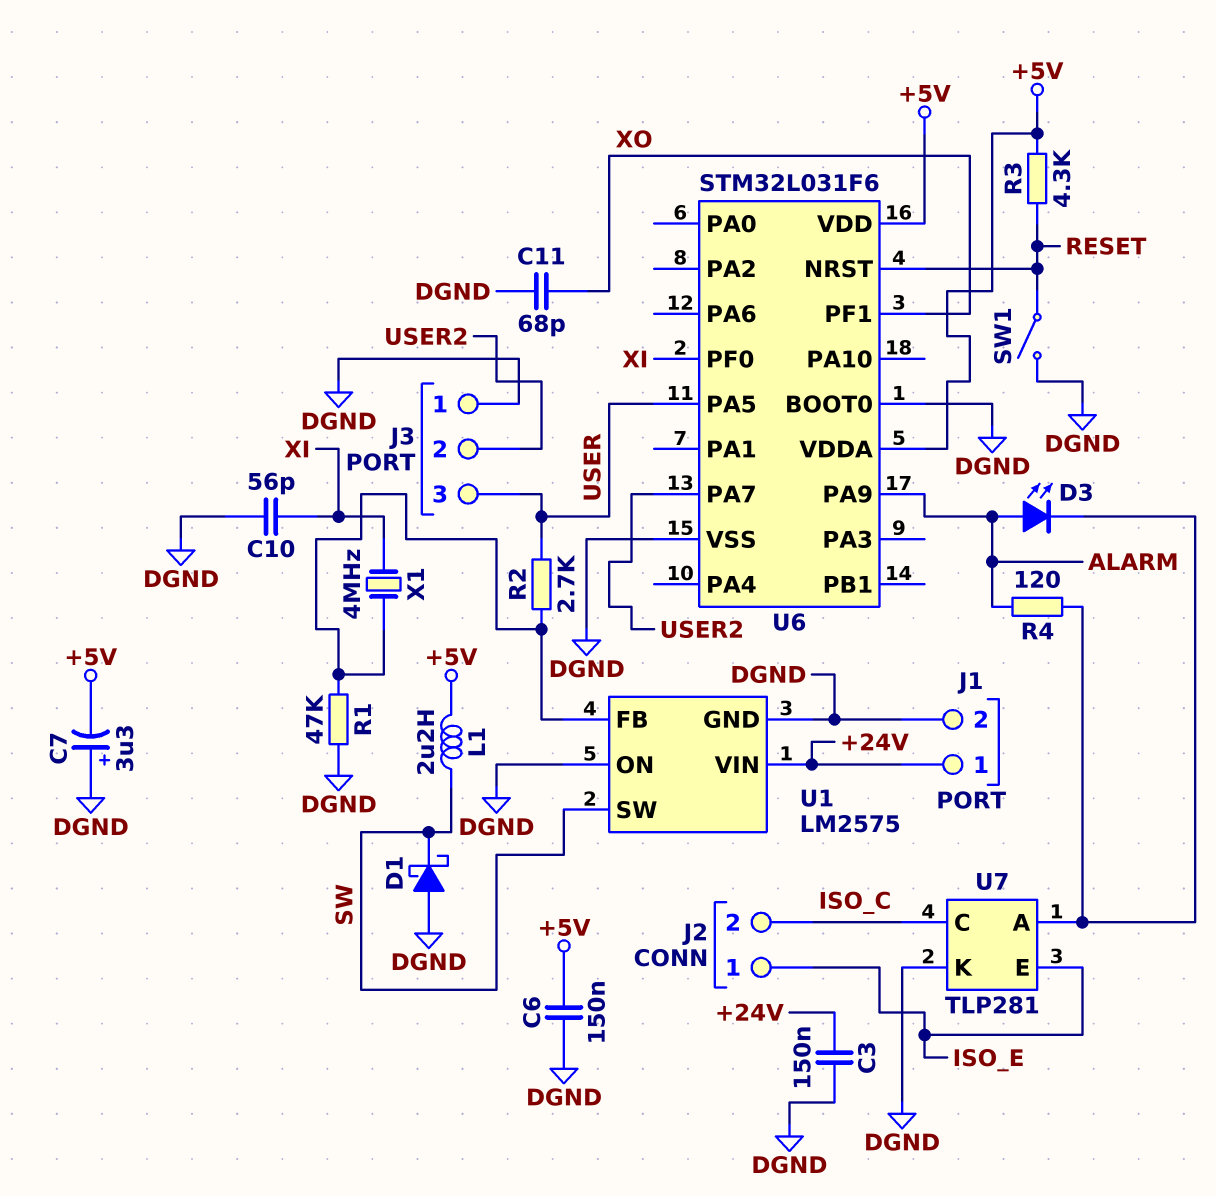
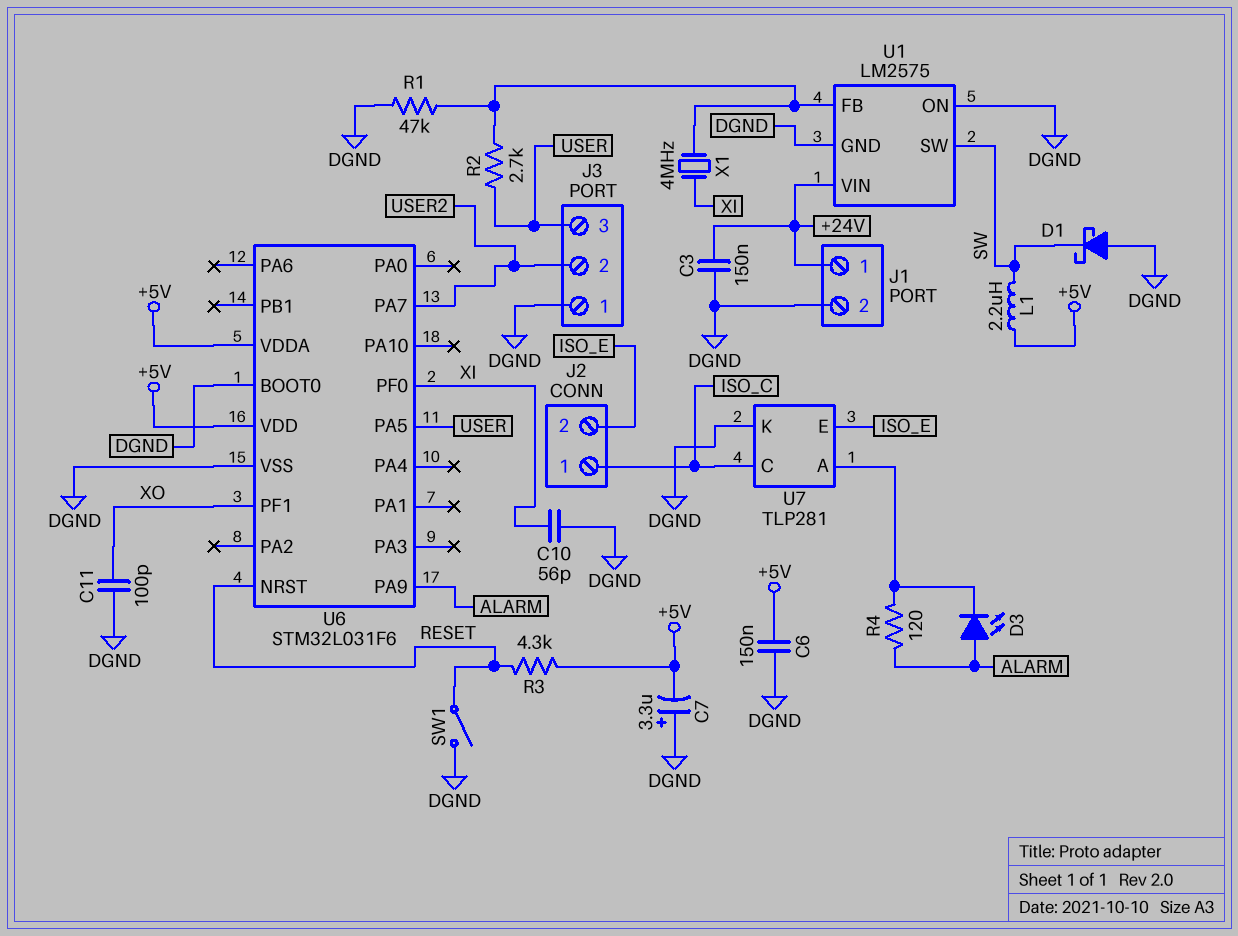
C11: 68pF (DGND, XO) -> 100pF (DGND, XO)
J2 pin 1: ISO_E -> ISO_C
J2 pin 2: ISO_C -> ISO_E

